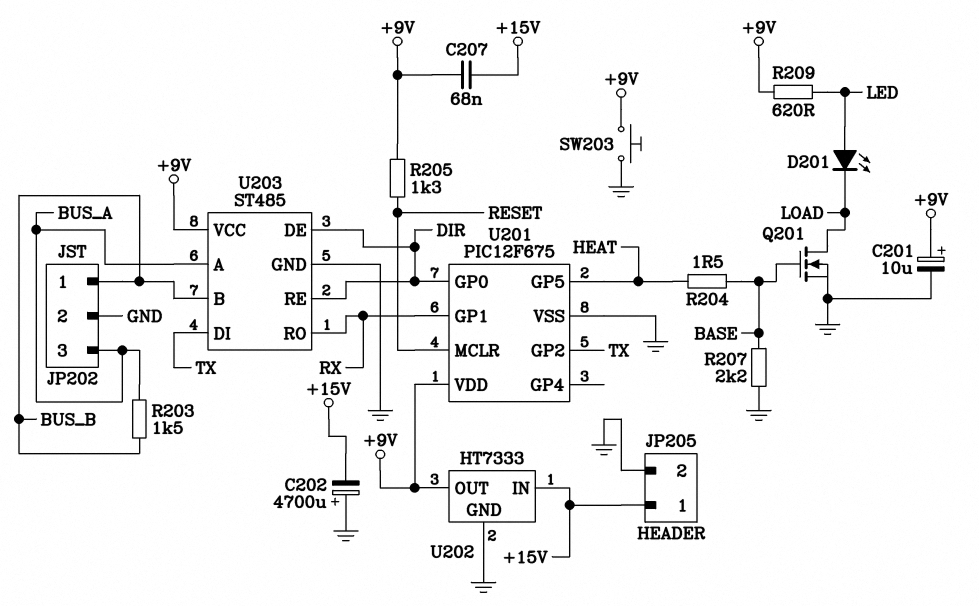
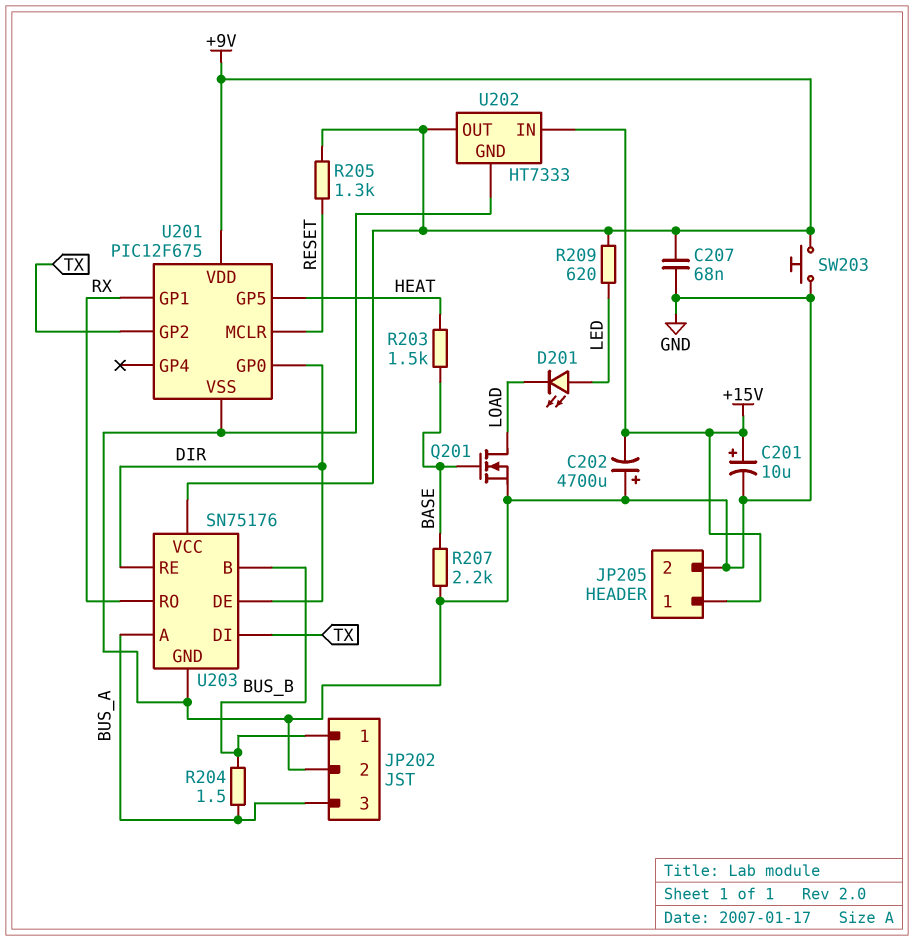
C201: 10uF (plus +9V, minus GND) -> 10uF (plus +15V, minus GND)
C207: 68nF (+9V, +15V) -> 68nF (+9V, GND)
R203: 1.5k (BUS_A, BUS_B) -> 1.5k (BASE, HEAT)
R204: 1.5 (BASE, HEAT) -> 1.5 (BUS_A, BUS_B)
U203: ST485 -> SN75176

